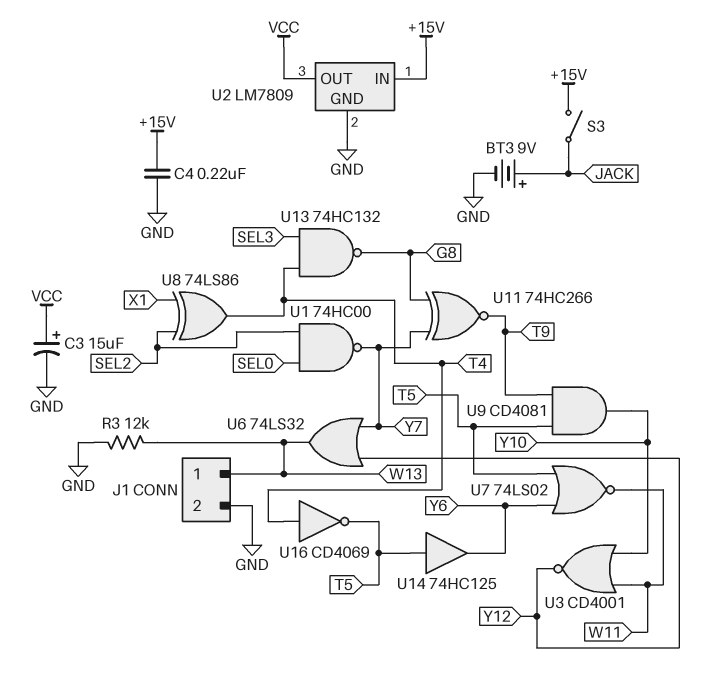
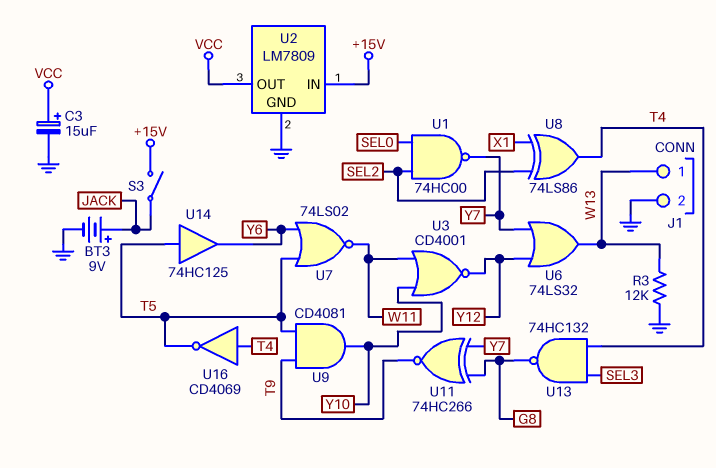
C4: 220nF (+15V, GND) -> none

